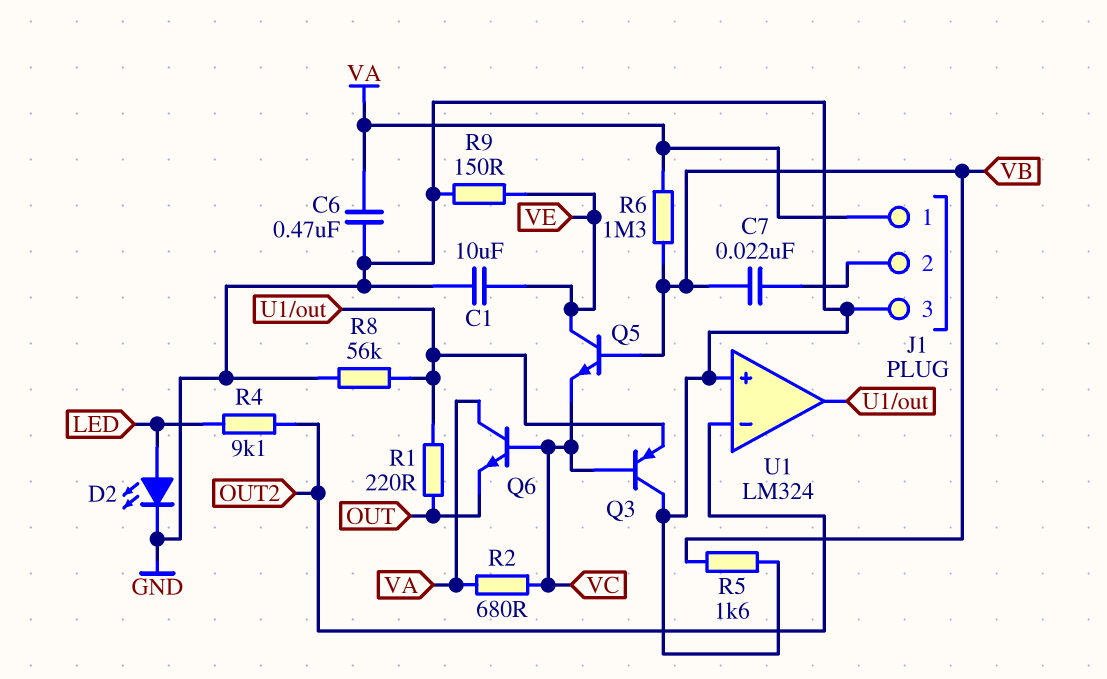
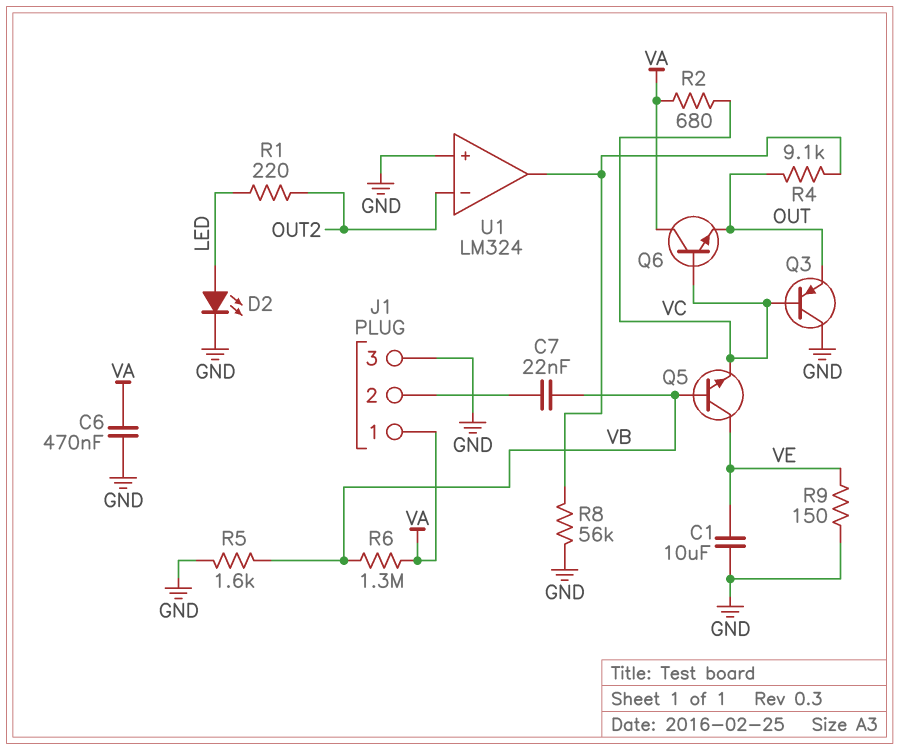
Q3: PNP (B VC, C GND, E U1/out) -> PNP (B VC, C GND, E OUT)
R1: 220 (OUT, U1/out) -> 220 (LED, OUT2)
R4: 9.1k (LED, OUT2) -> 9.1k (OUT, U1/out)

